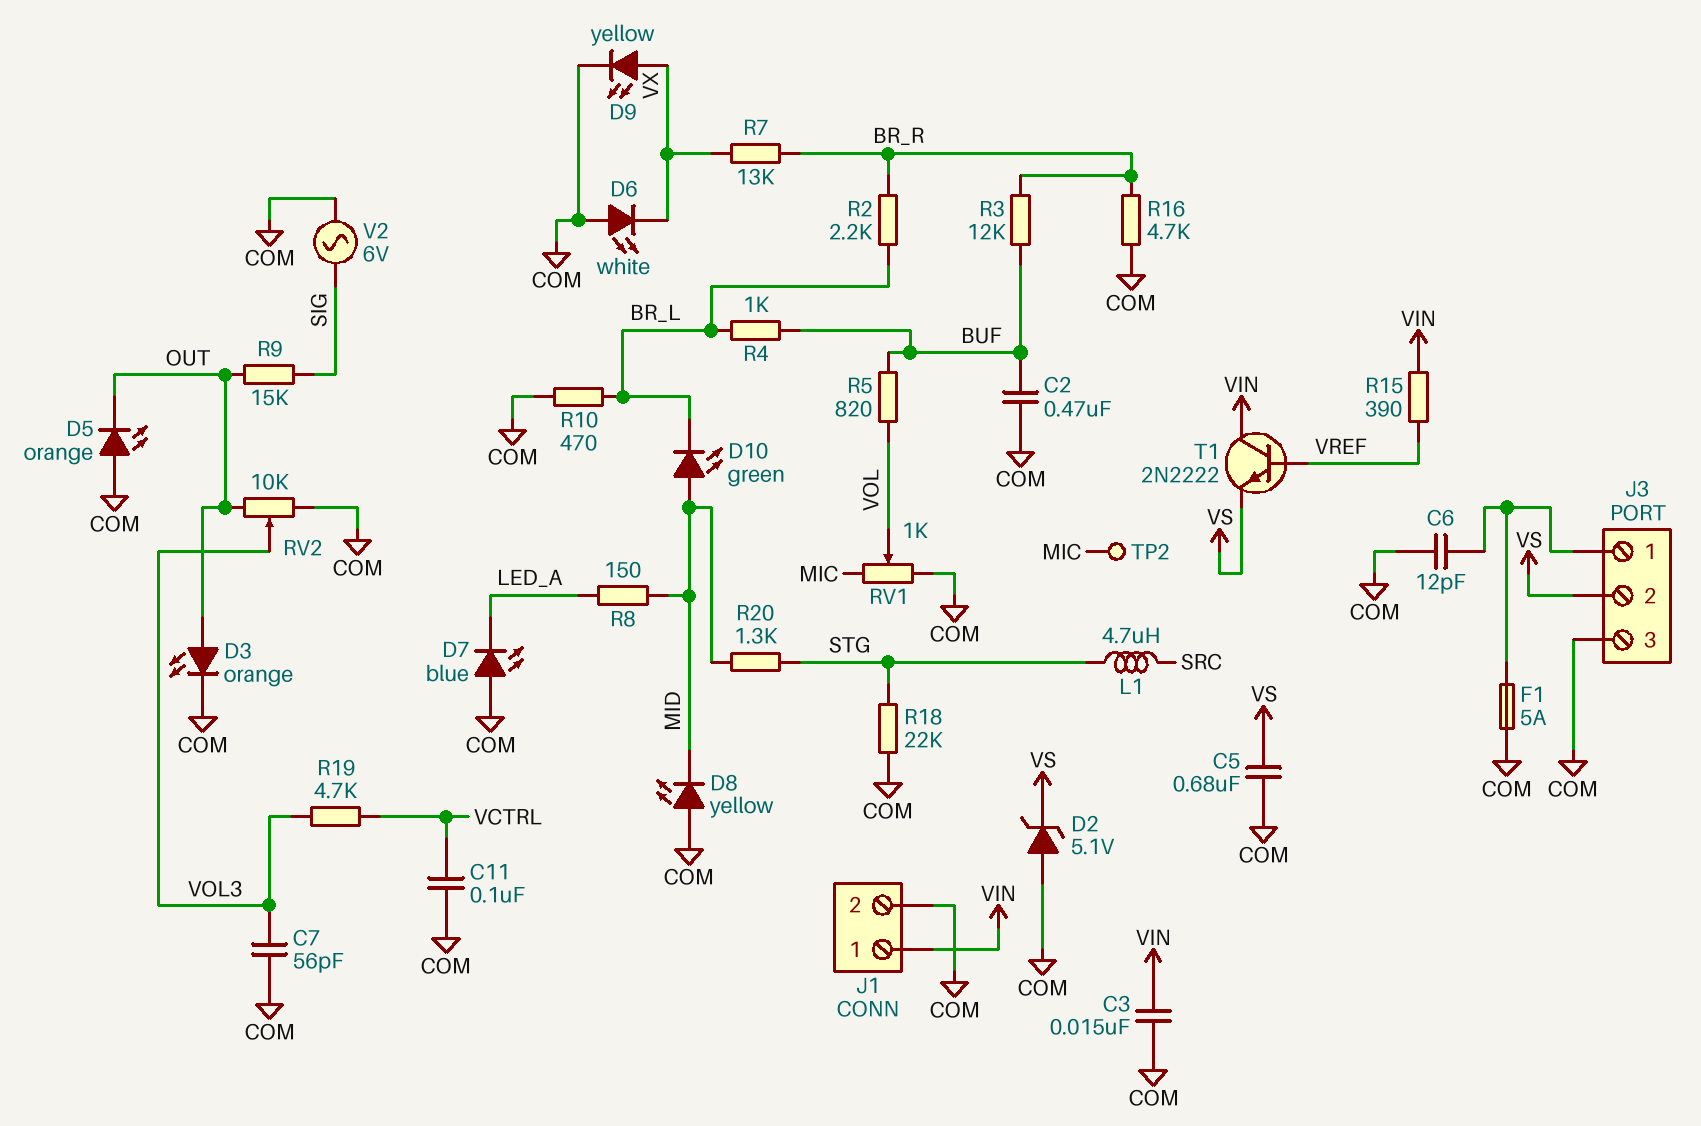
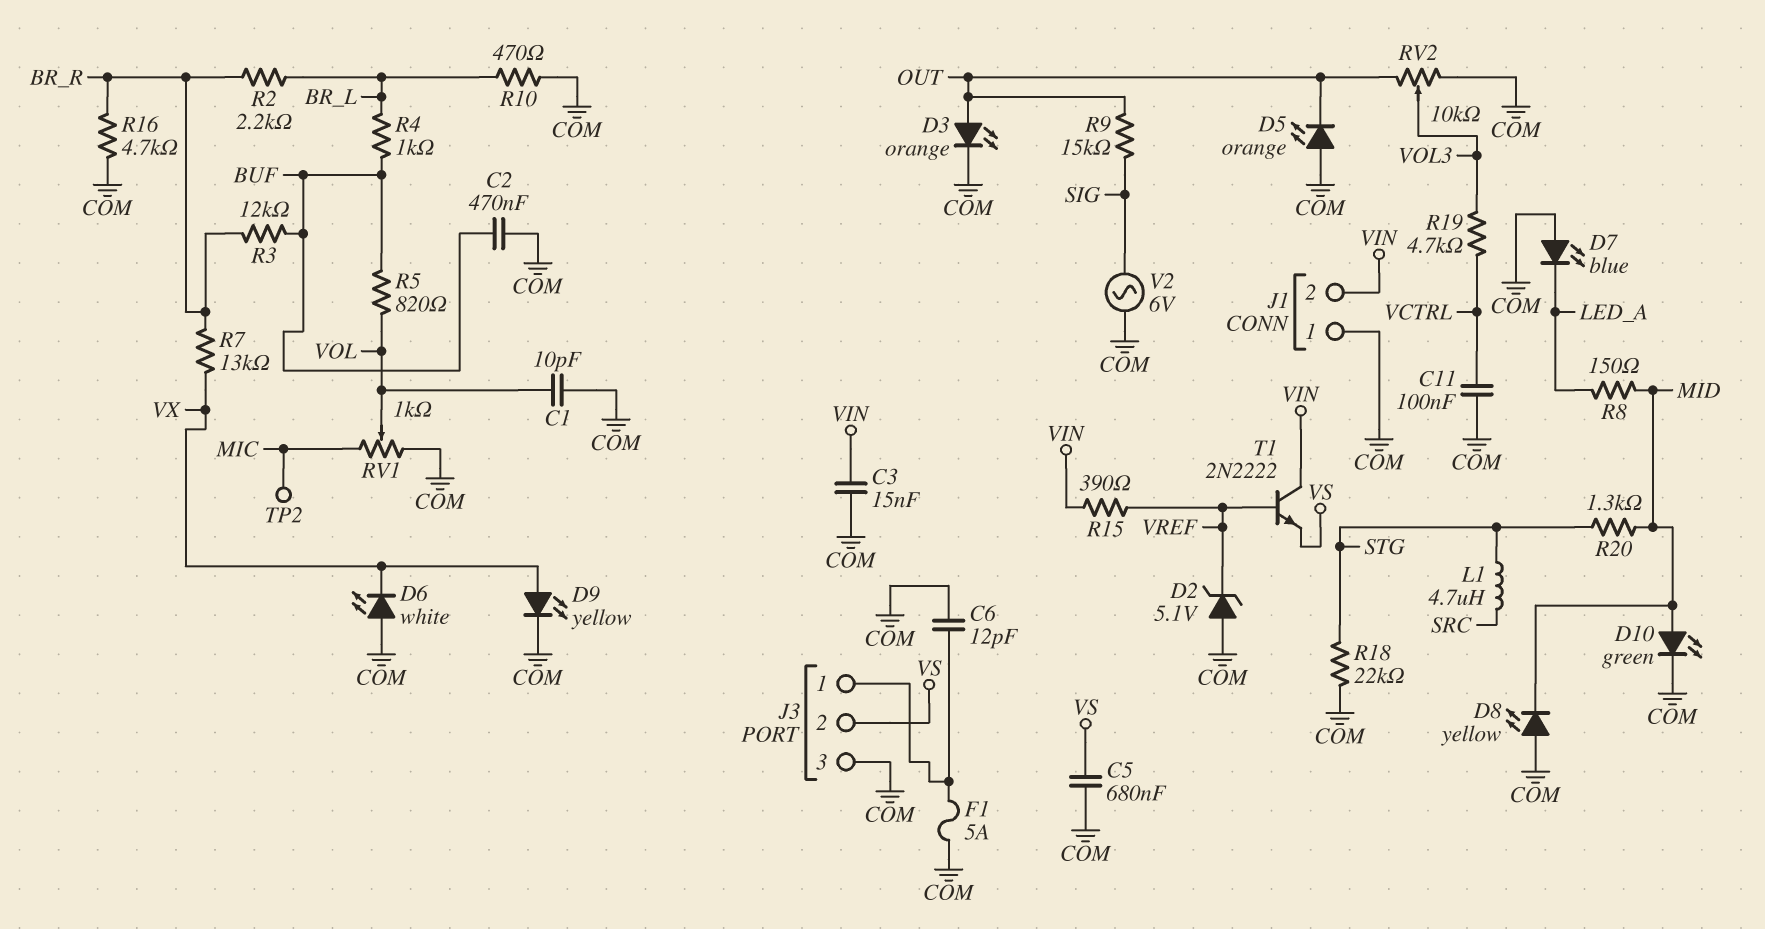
C1: none -> 10pF (COM, VOL)
C7: 56pF (COM, VOL3) -> none
D2: zener 5.1V (A COM, K VS) -> zener 5.1V (A COM, K VREF)
D10: LED green (A MID, K BR_L) -> LED green (A MID, K COM)
J1 pin 1: VIN -> COM
J1 pin 2: COM -> VIN

